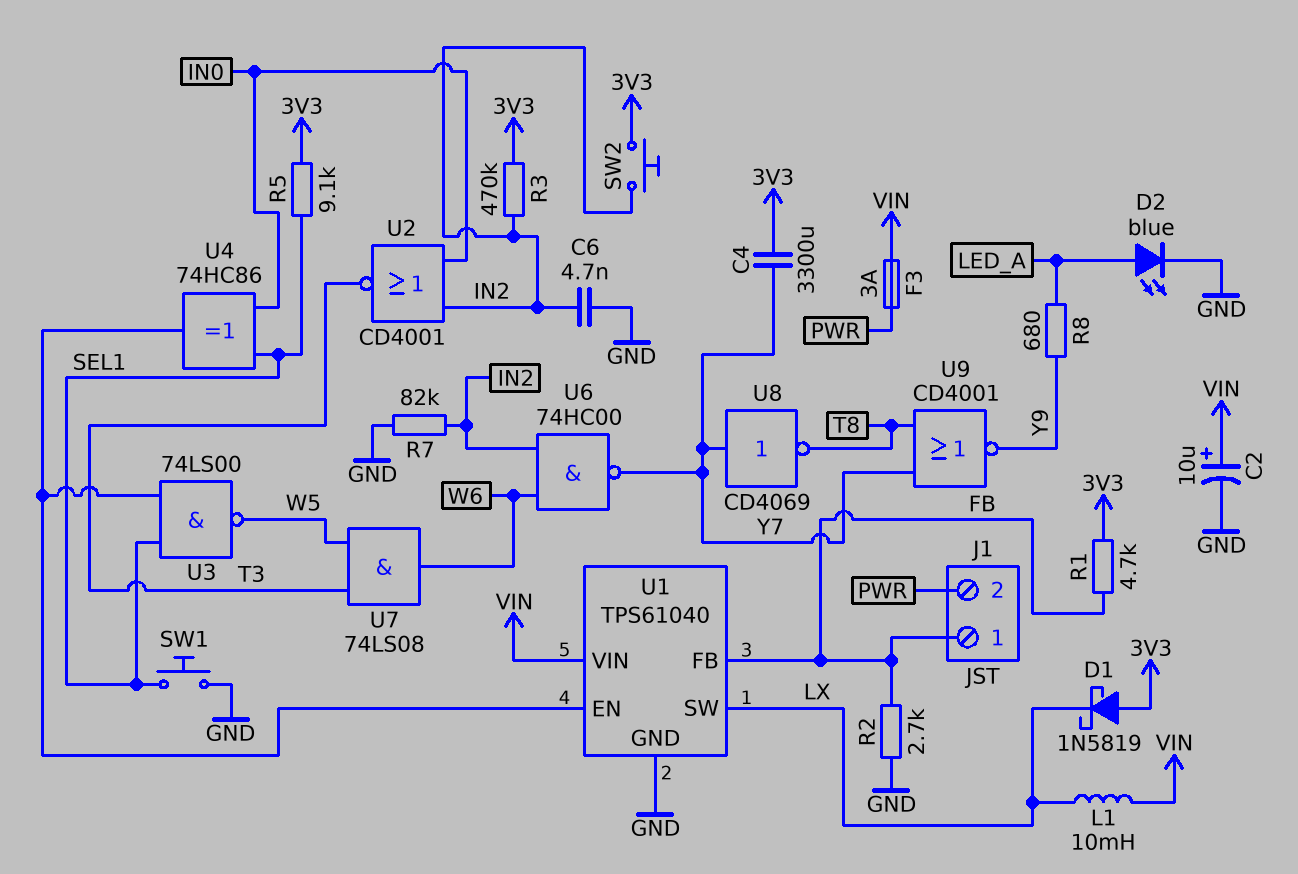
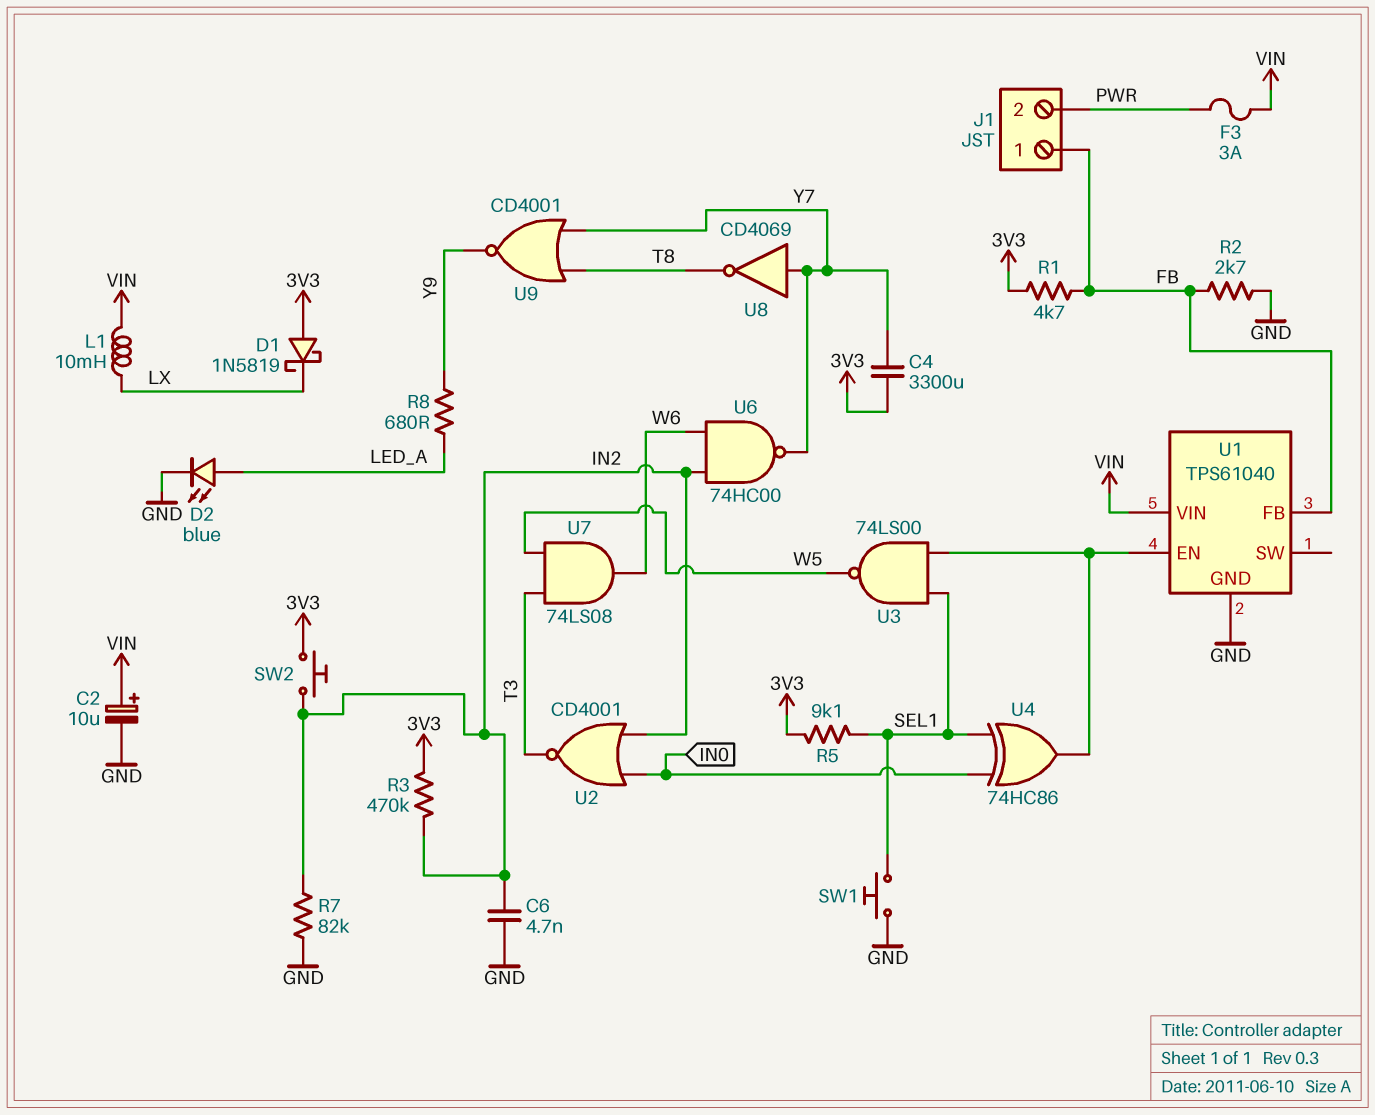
U1 pin SW: LX -> none

